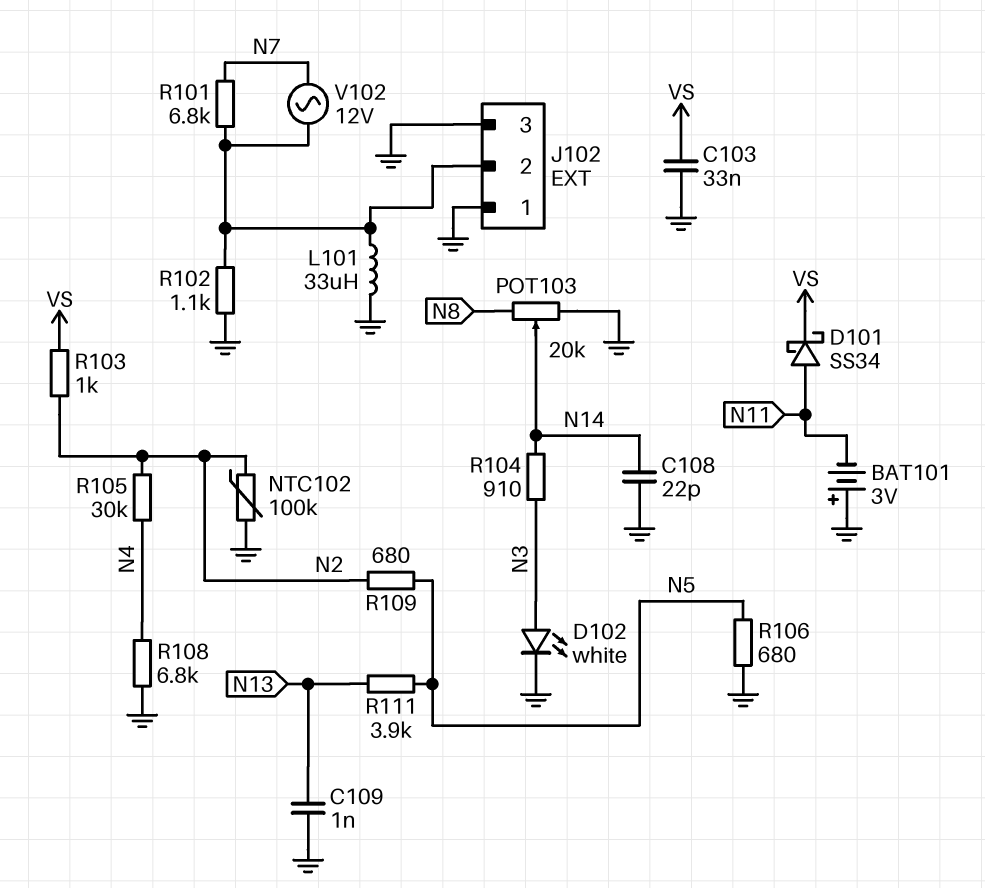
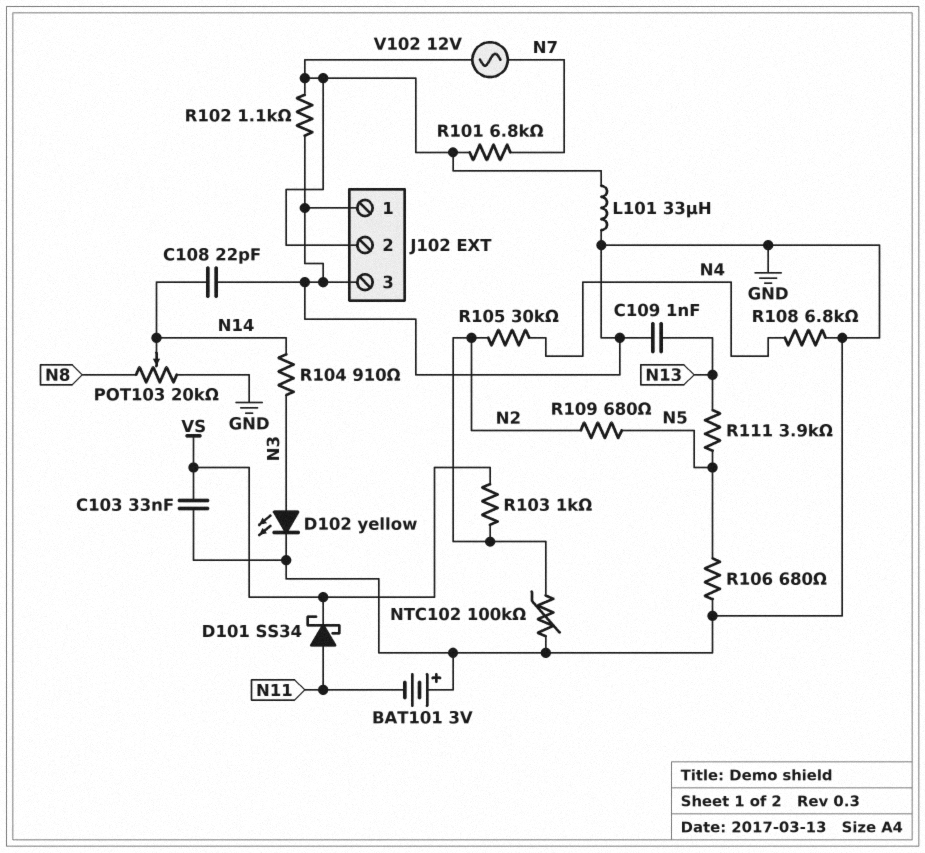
D102: LED white (A N3, K GND) -> LED yellow (A N3, K GND)

